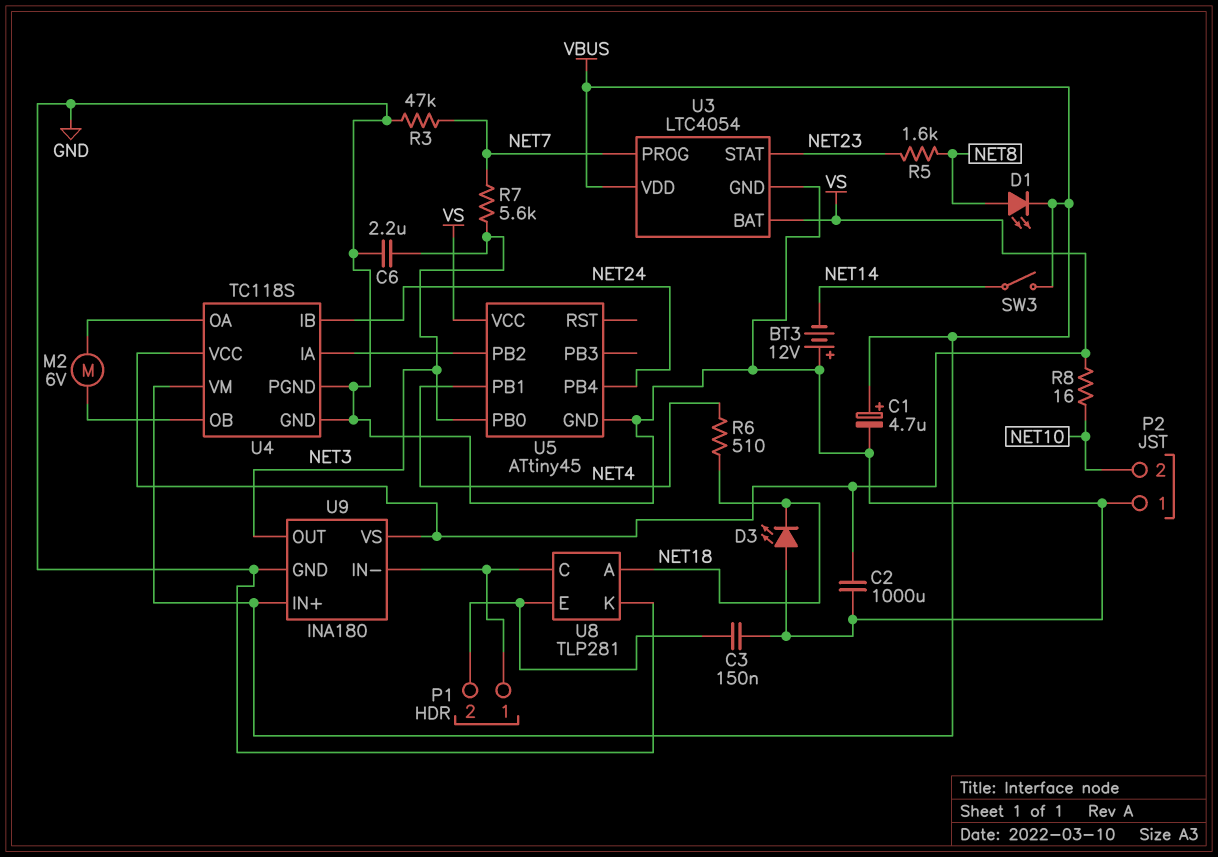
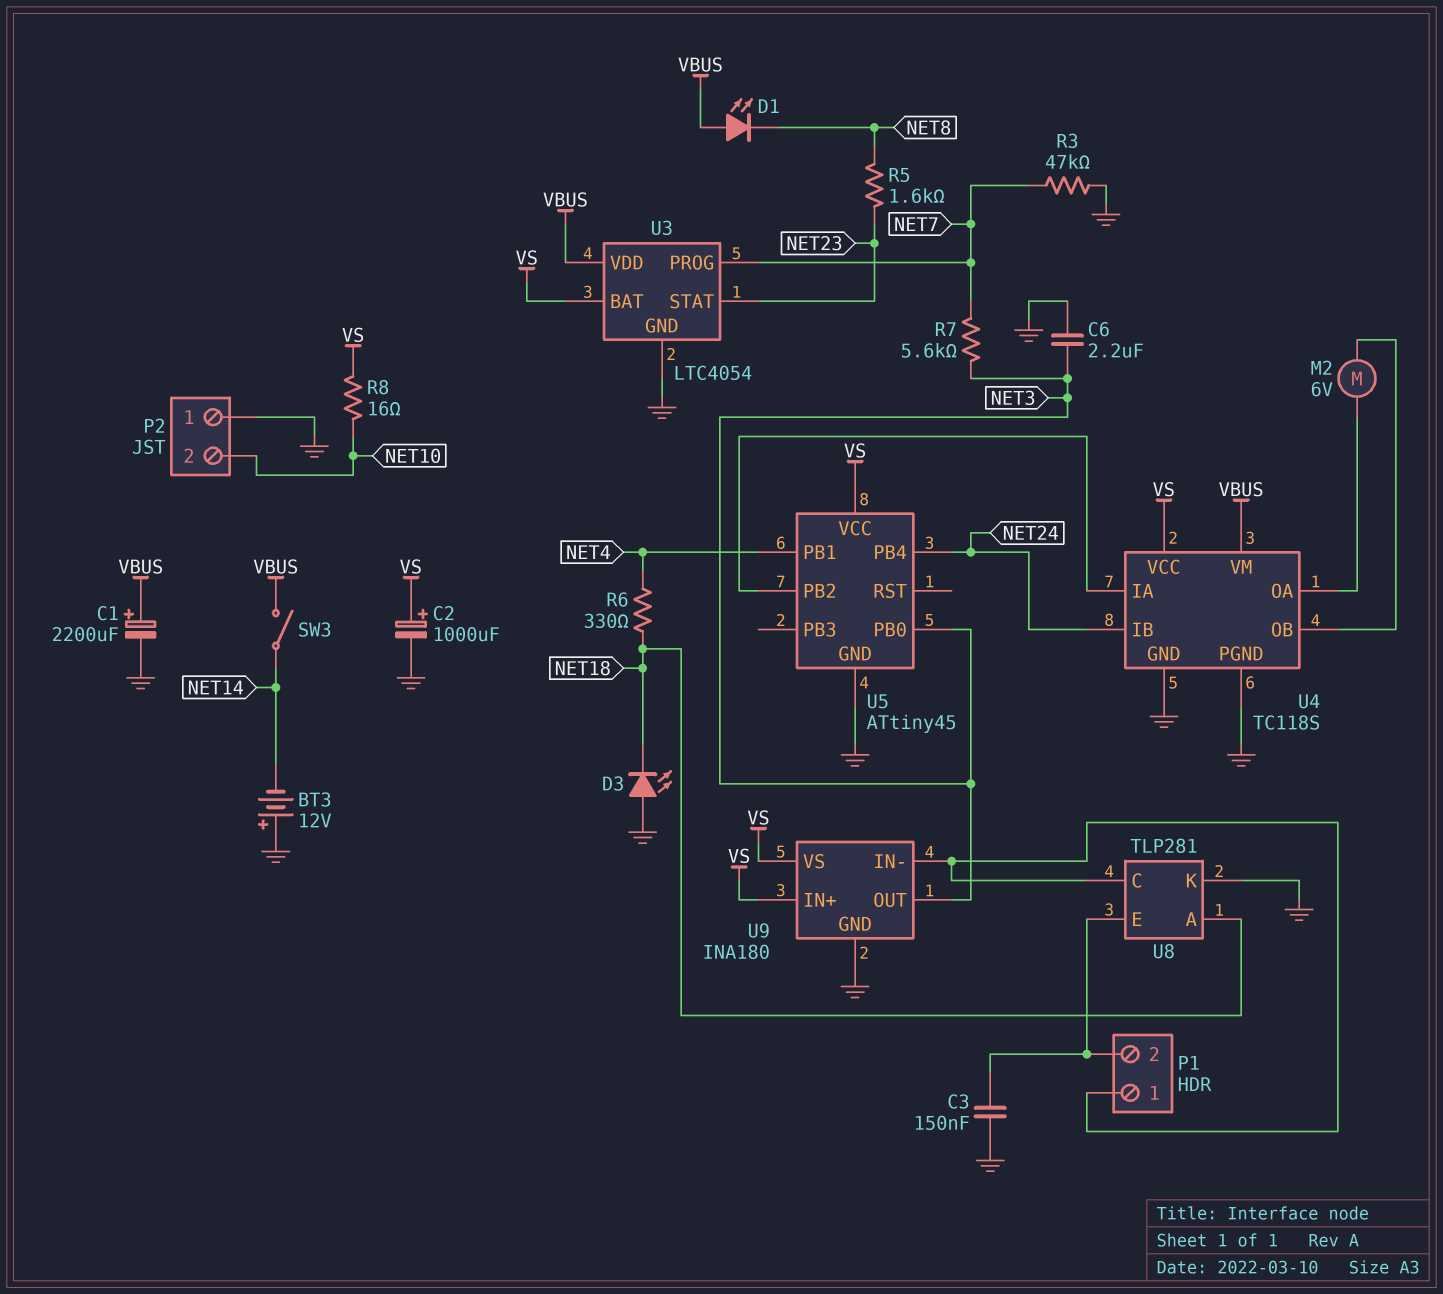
C1: 4.7uF (plus VBUS, minus GND) -> 2200uF (plus VBUS, minus GND)
C2: 1000uF (GND, VS) -> 1000uF (plus VS, minus GND)
D1: LED (A NET8, K VBUS) -> LED (A VBUS, K NET8)
R6: 510 (NET4, NET18) -> 330 (NET4, NET18)
U9 pin IN+: VBUS -> VS

